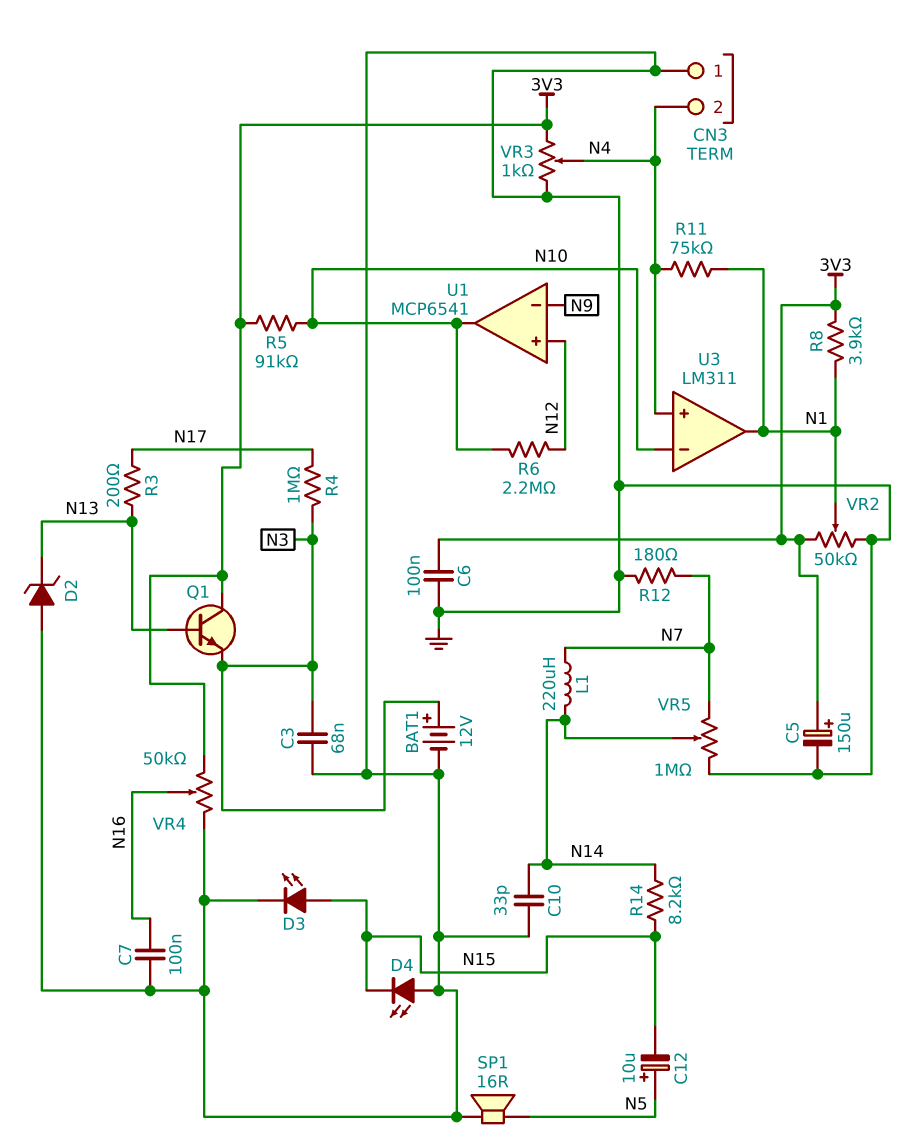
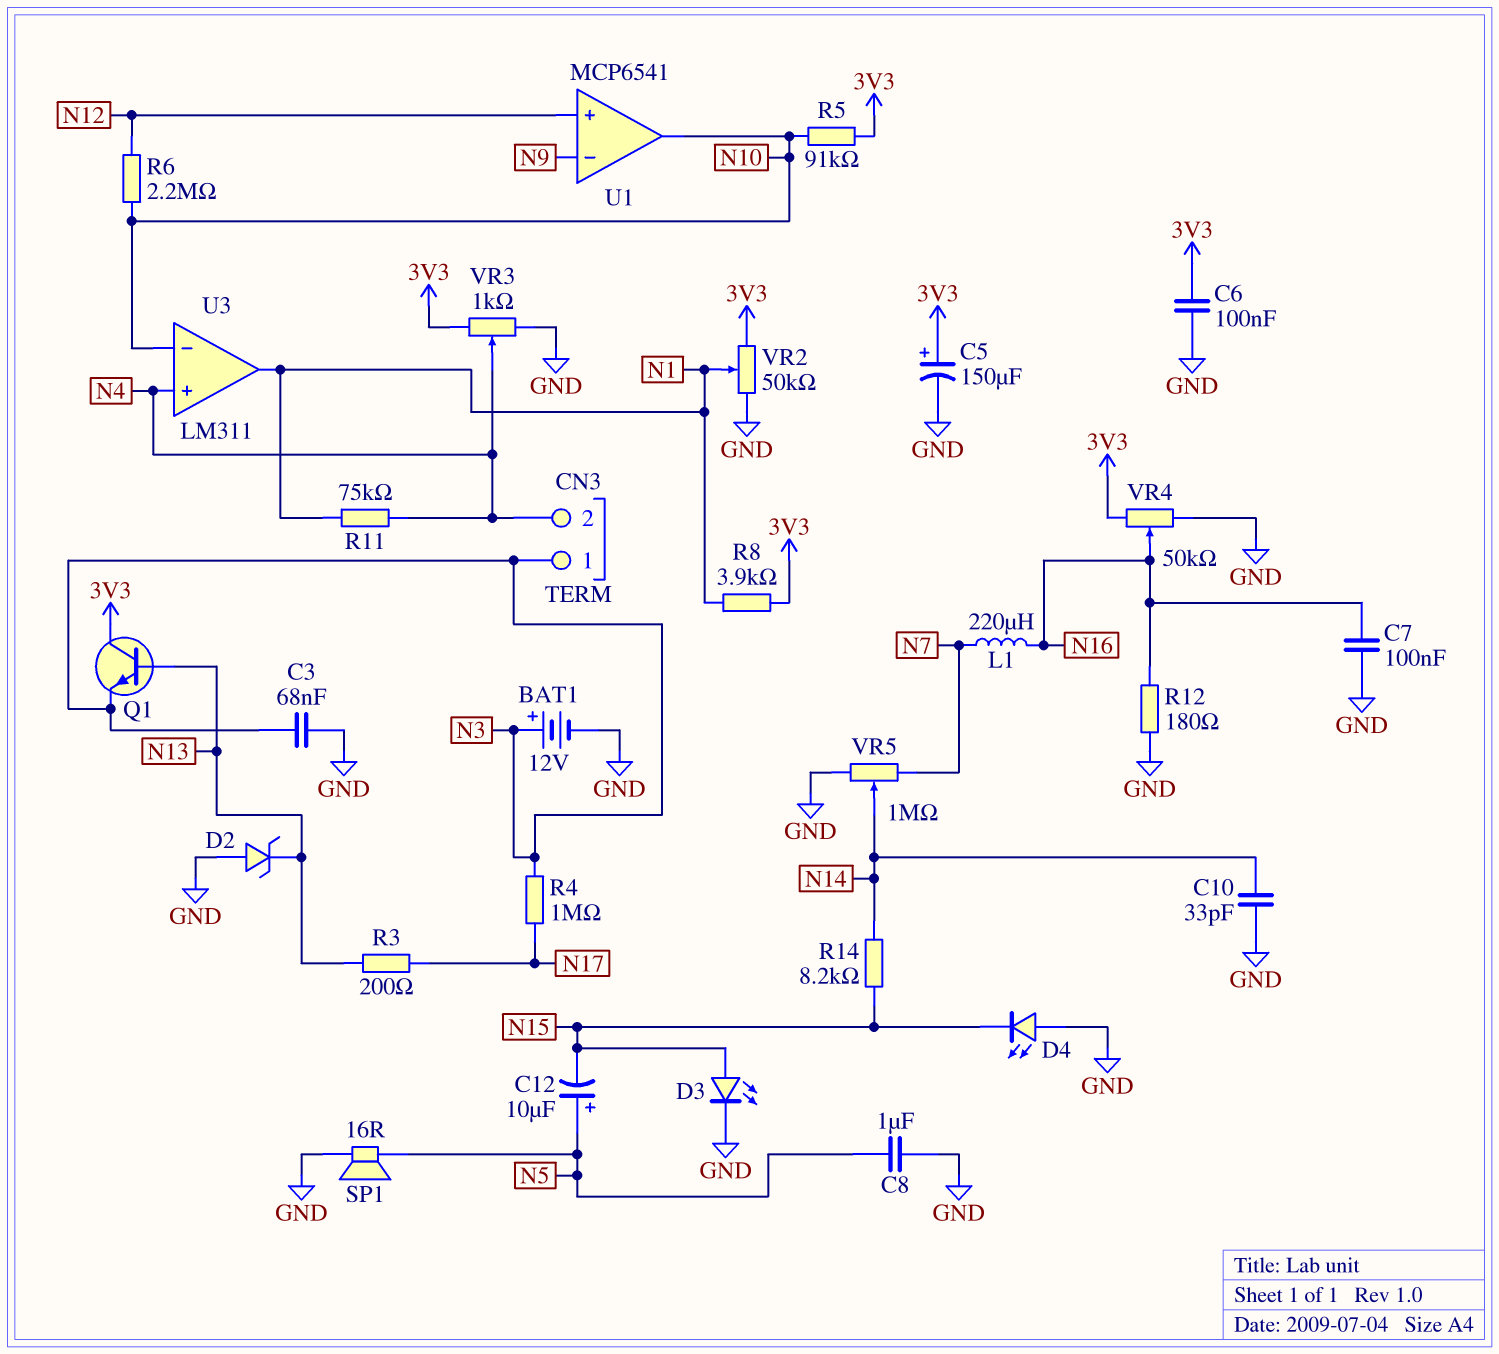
C8: none -> 1uF (GND, N5)
CN3 pin 1: GND -> N3
L1: 220uH (N7, N14) -> 220uH (N7, N16)
R12: 180 (GND, N7) -> 180 (GND, N16)

